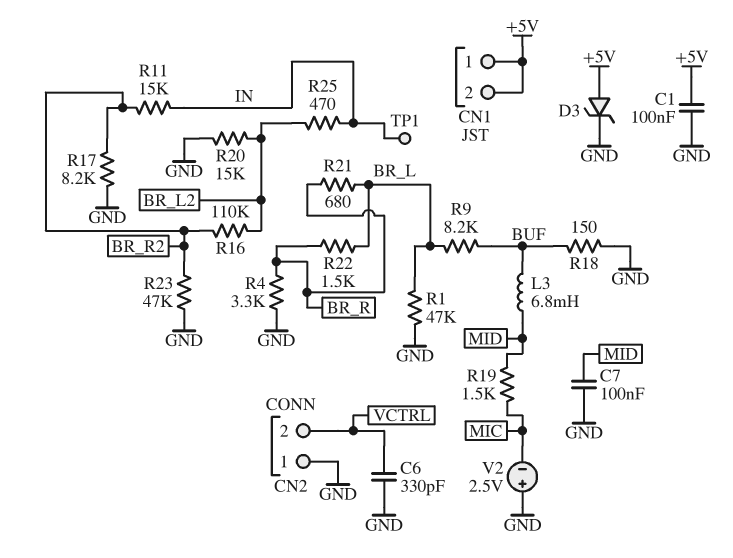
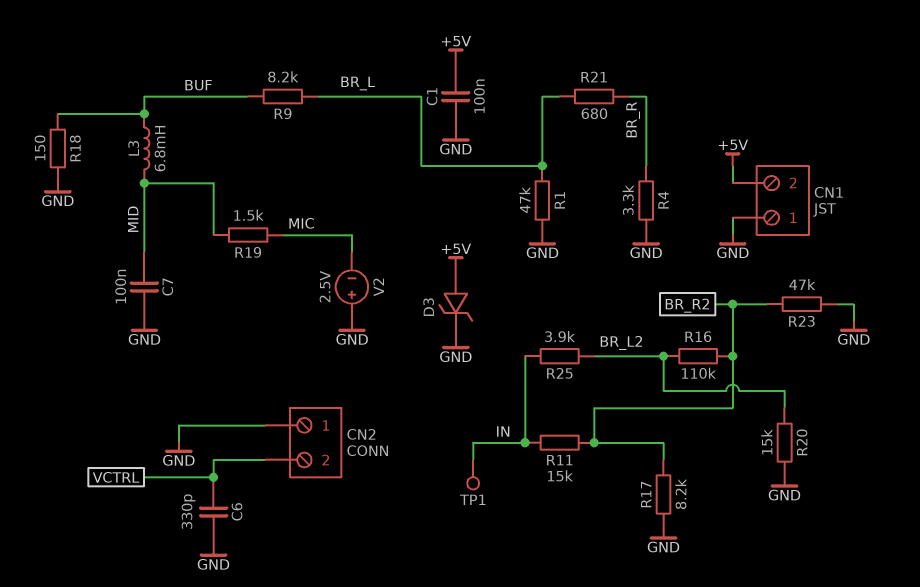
CN1 pin 1: +5V -> GND
R22: 1.5k (BR_L, BR_R) -> none
R25: 470 (BR_L2, IN) -> 3.9k (BR_L2, IN)

